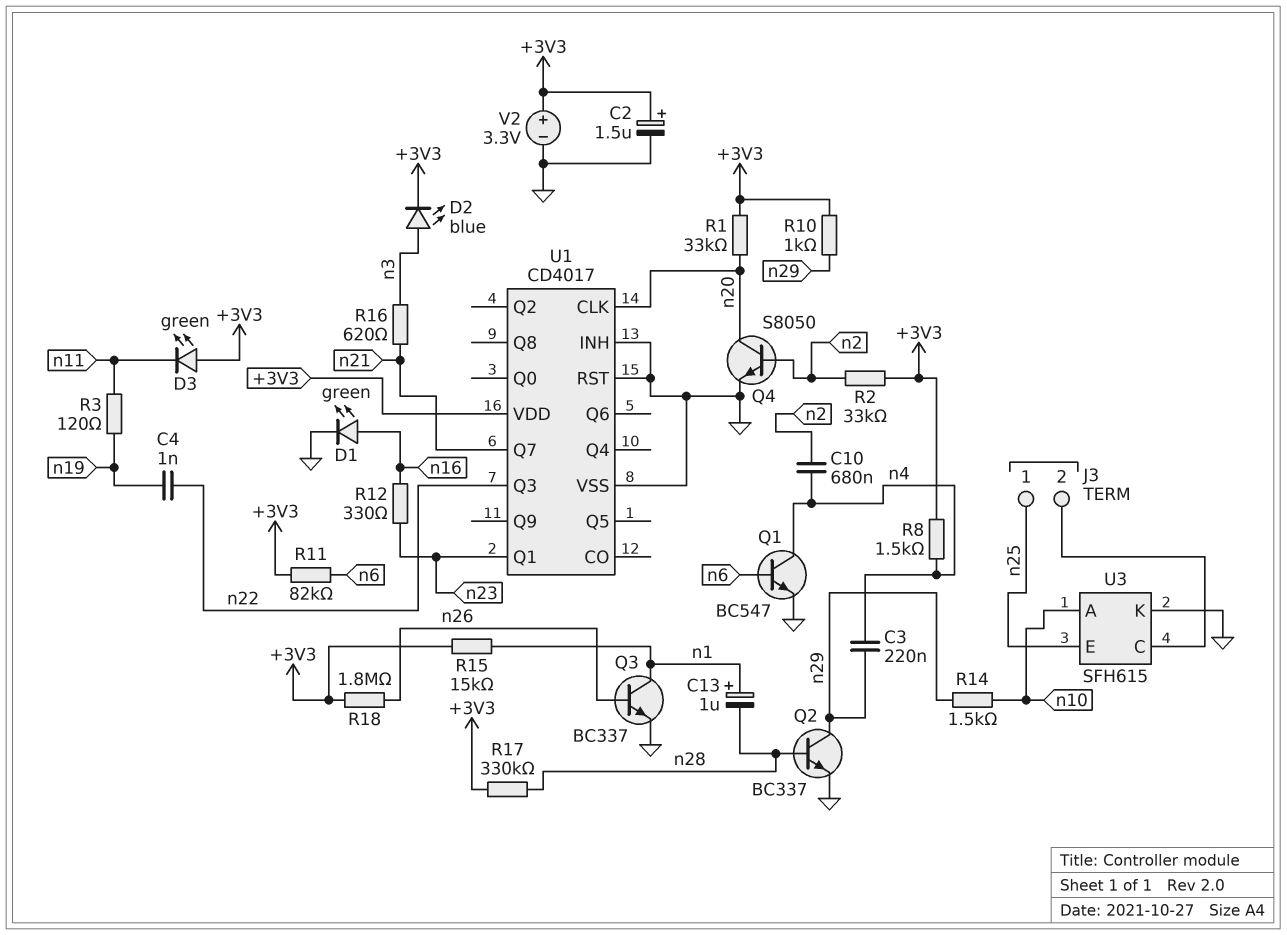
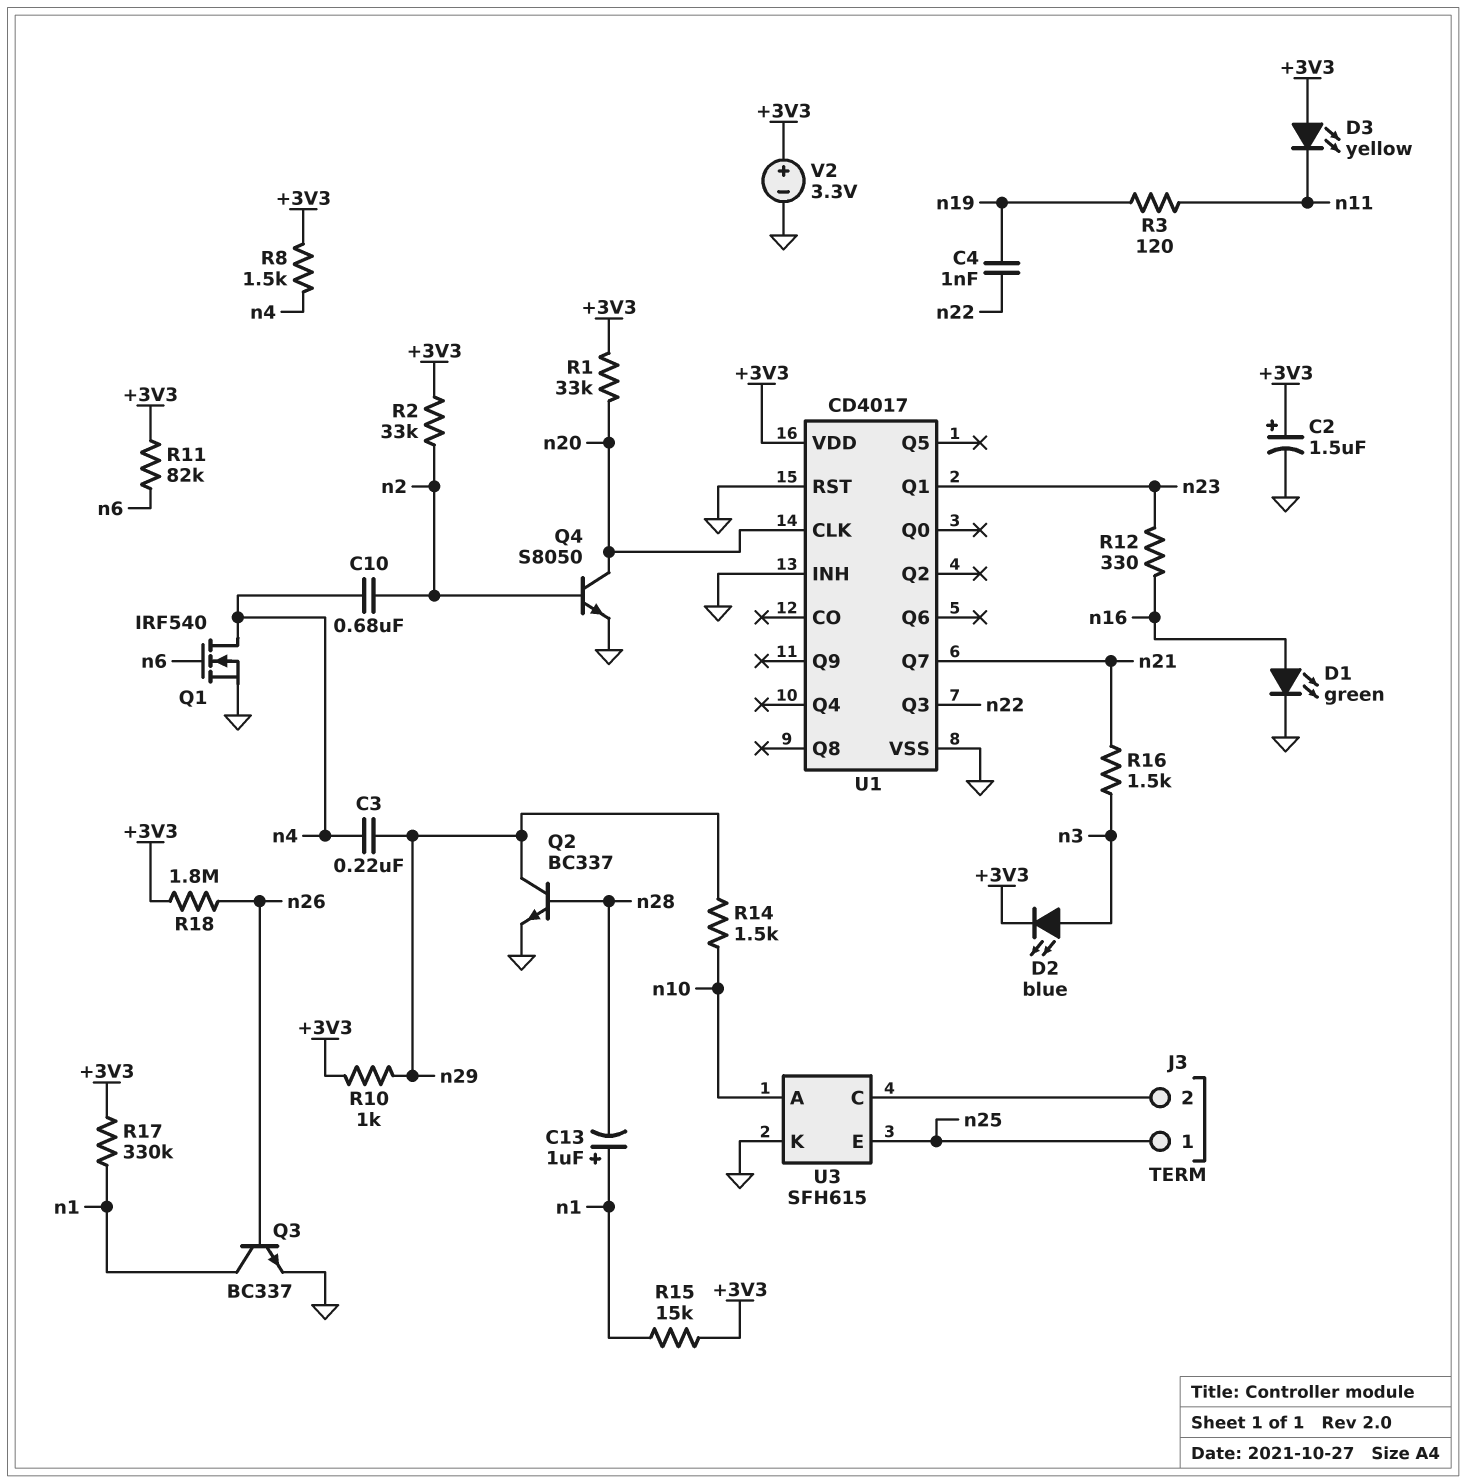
D3: LED green (A +3V3, K n11) -> LED yellow (A +3V3, K n11)
Q1: NPN BC547 (B n6, C n4, E GND) -> NMOS IRF540 (G n6, D n4, S GND)
R16: 620 (n3, n21) -> 1.5k (n3, n21)
R17: 330k (+3V3, n28) -> 330k (+3V3, n1)

